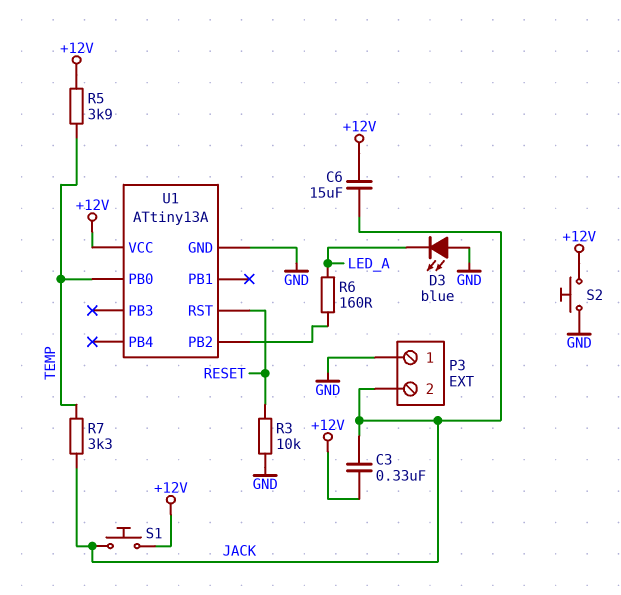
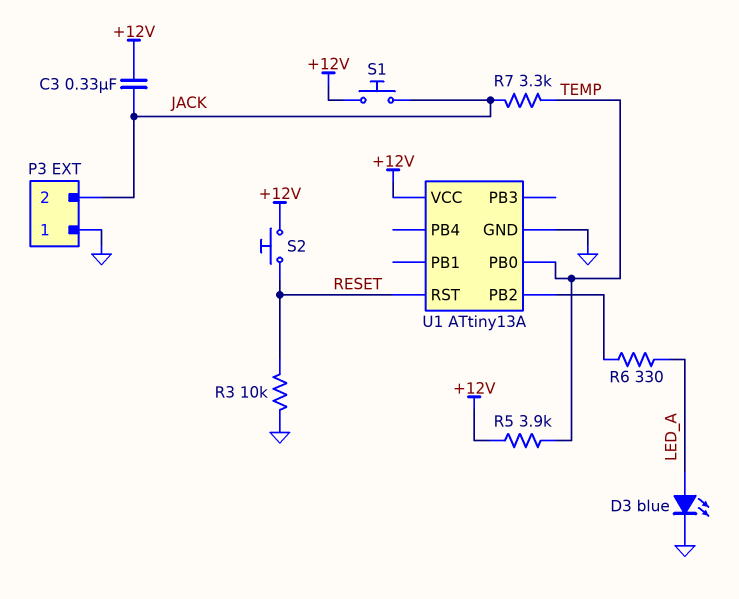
C6: 15uF (+12V, JACK) -> none
D3: LED blue (A GND, K LED_A) -> LED blue (A LED_A, K GND)
R6: 160 (LED_A, U1/PB2) -> 330 (LED_A, U1/PB2)
S2: button (+12V, GND) -> button (+12V, RESET)

